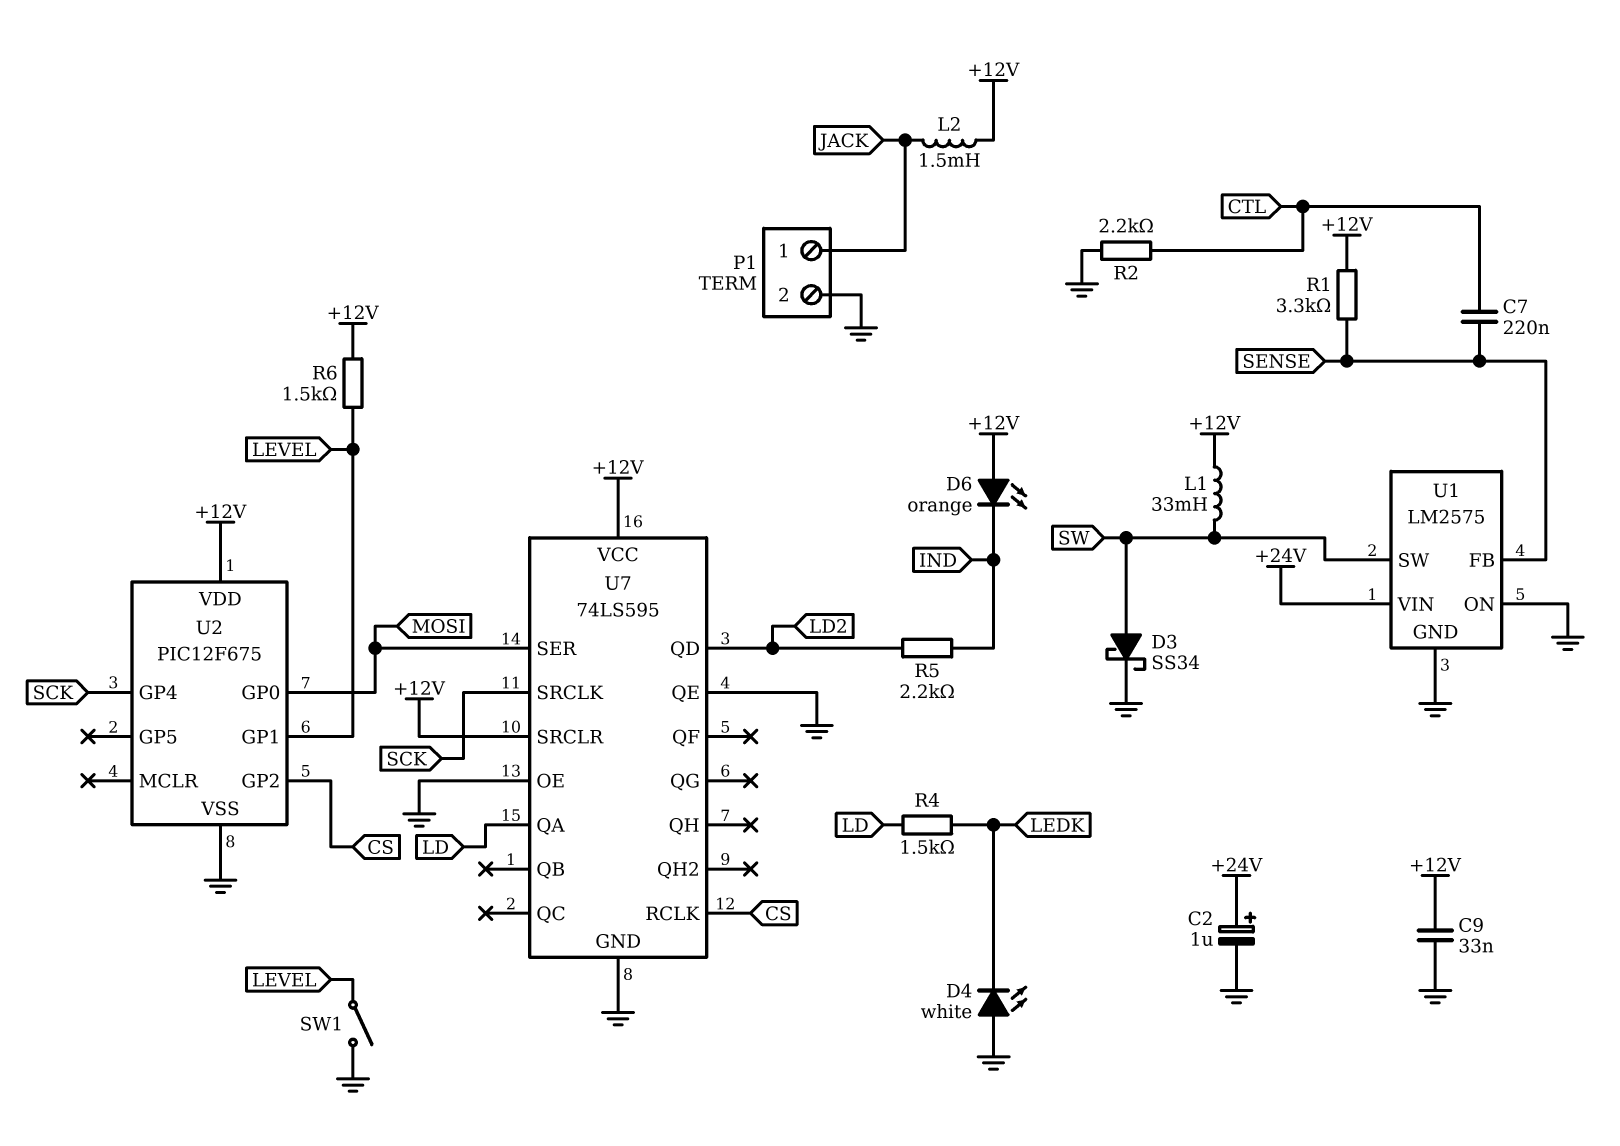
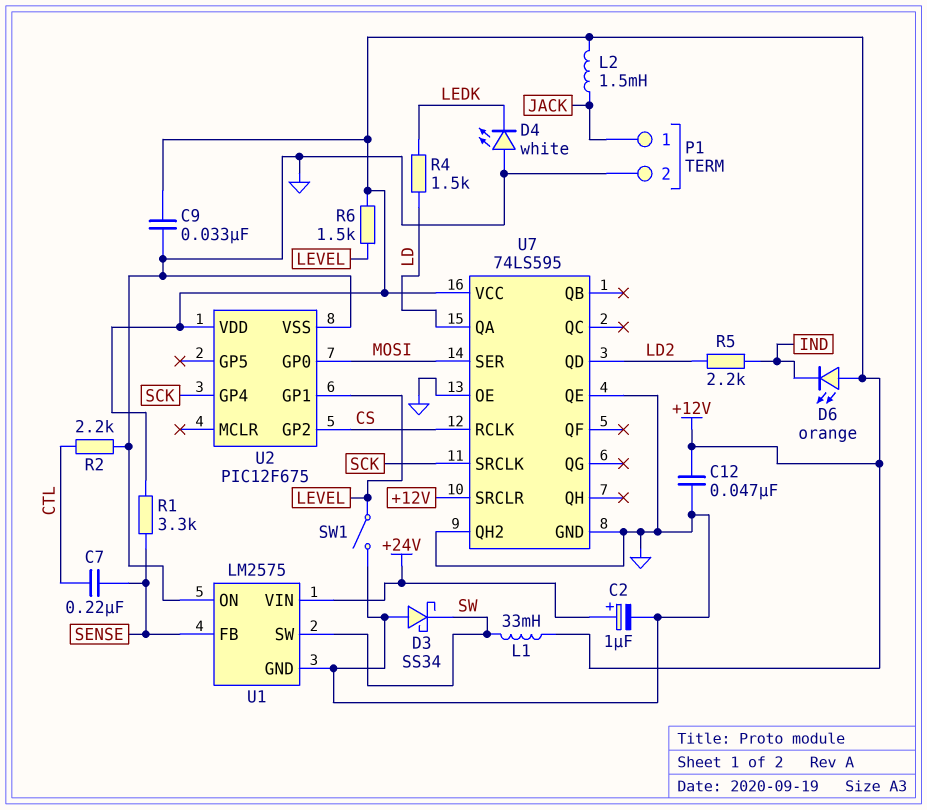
C12: none -> 47nF (+12V, GND)
D3: schottky SS34 (A SW, K GND) -> schottky SS34 (A GND, K SW)
U7 pin QH2: none -> GND

